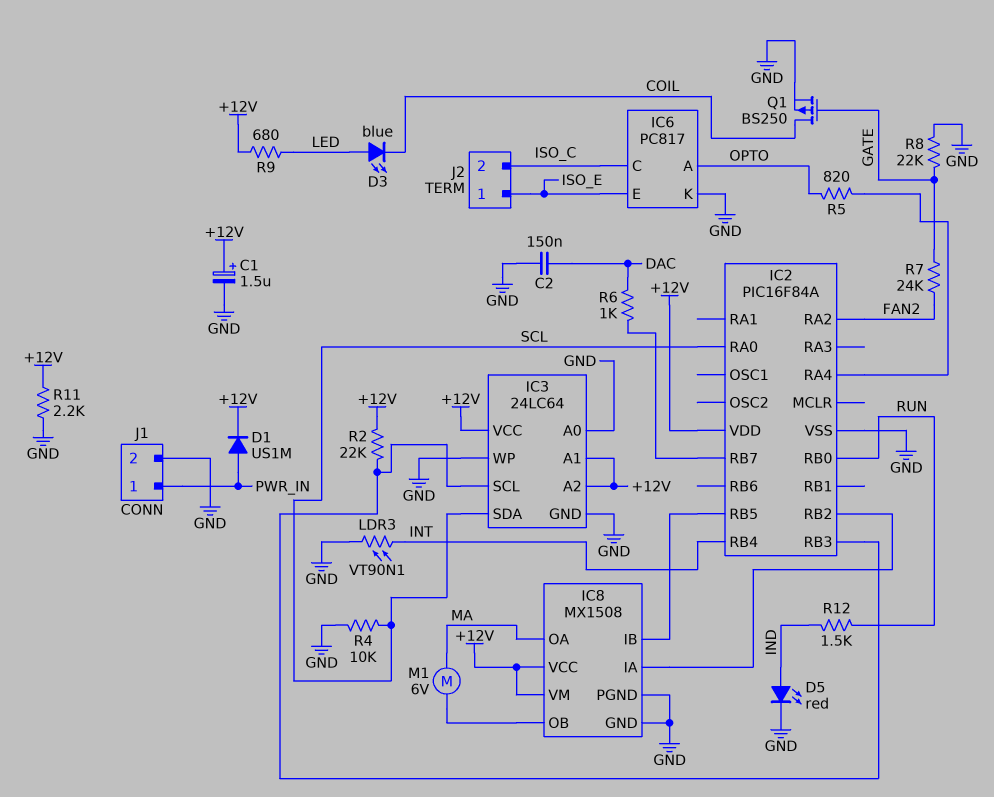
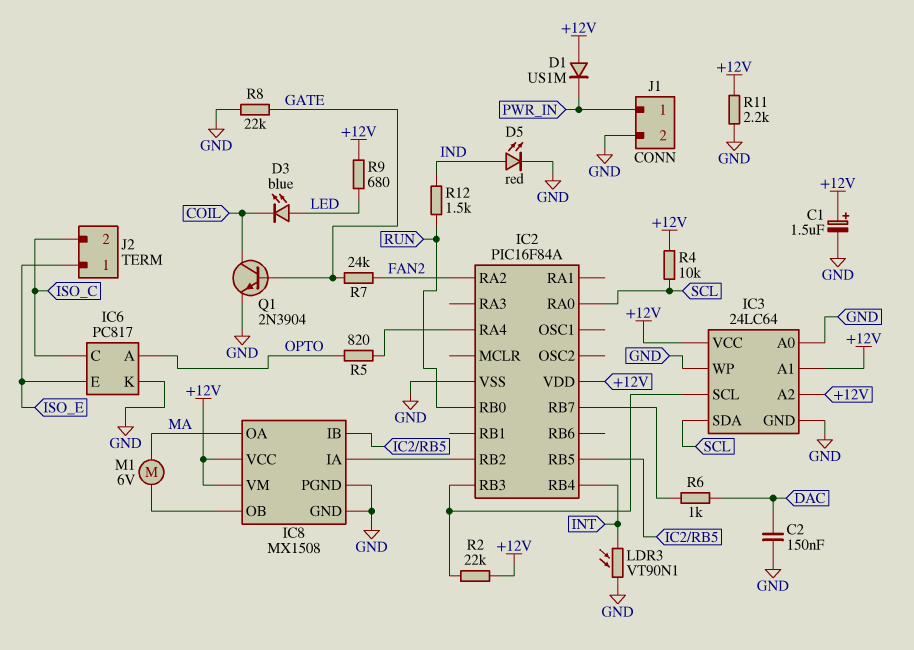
D1: diode US1M (A PWR_IN, K +12V) -> diode US1M (A +12V, K PWR_IN)
Q1: PMOS BS250 (G GATE, D COIL, S GND) -> NPN 2N3904 (B GATE, C COIL, E GND)
R4: 10k (GND, SCL) -> 10k (+12V, SCL)

